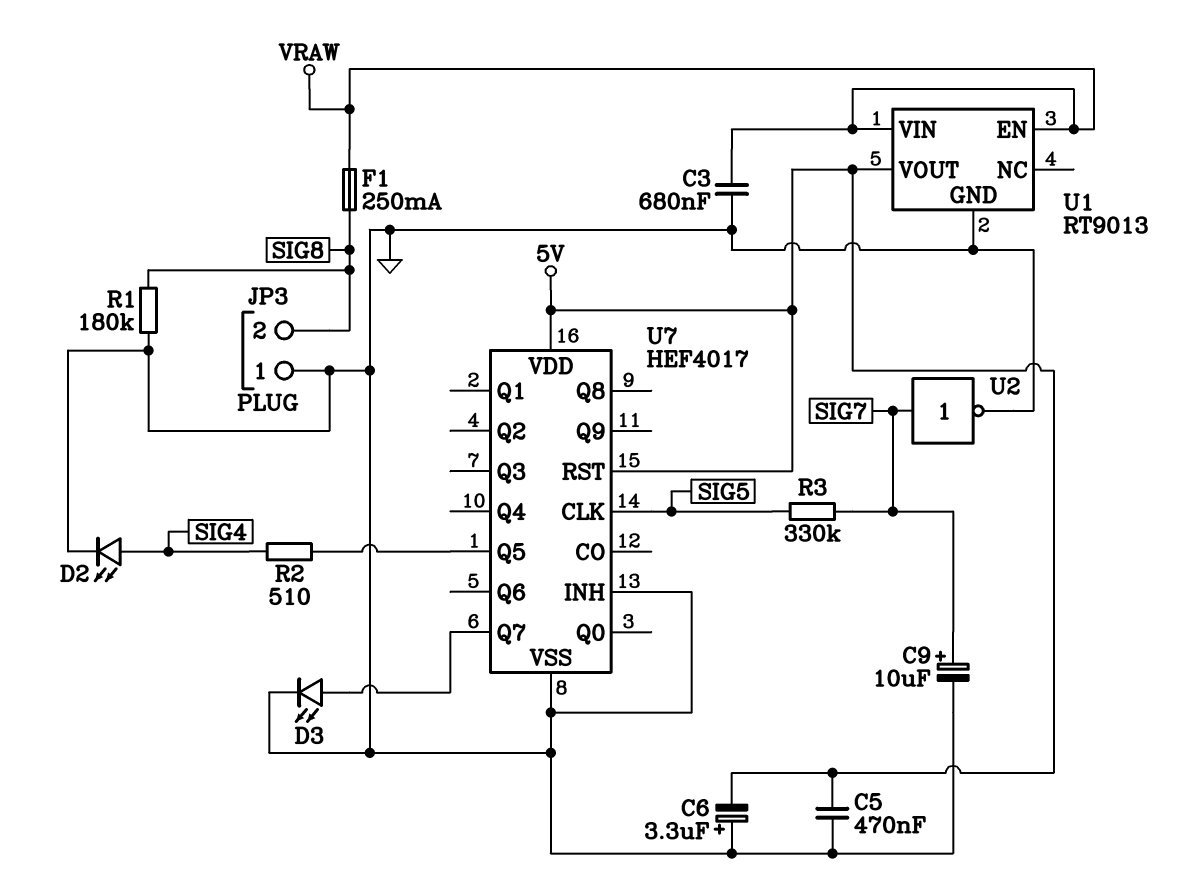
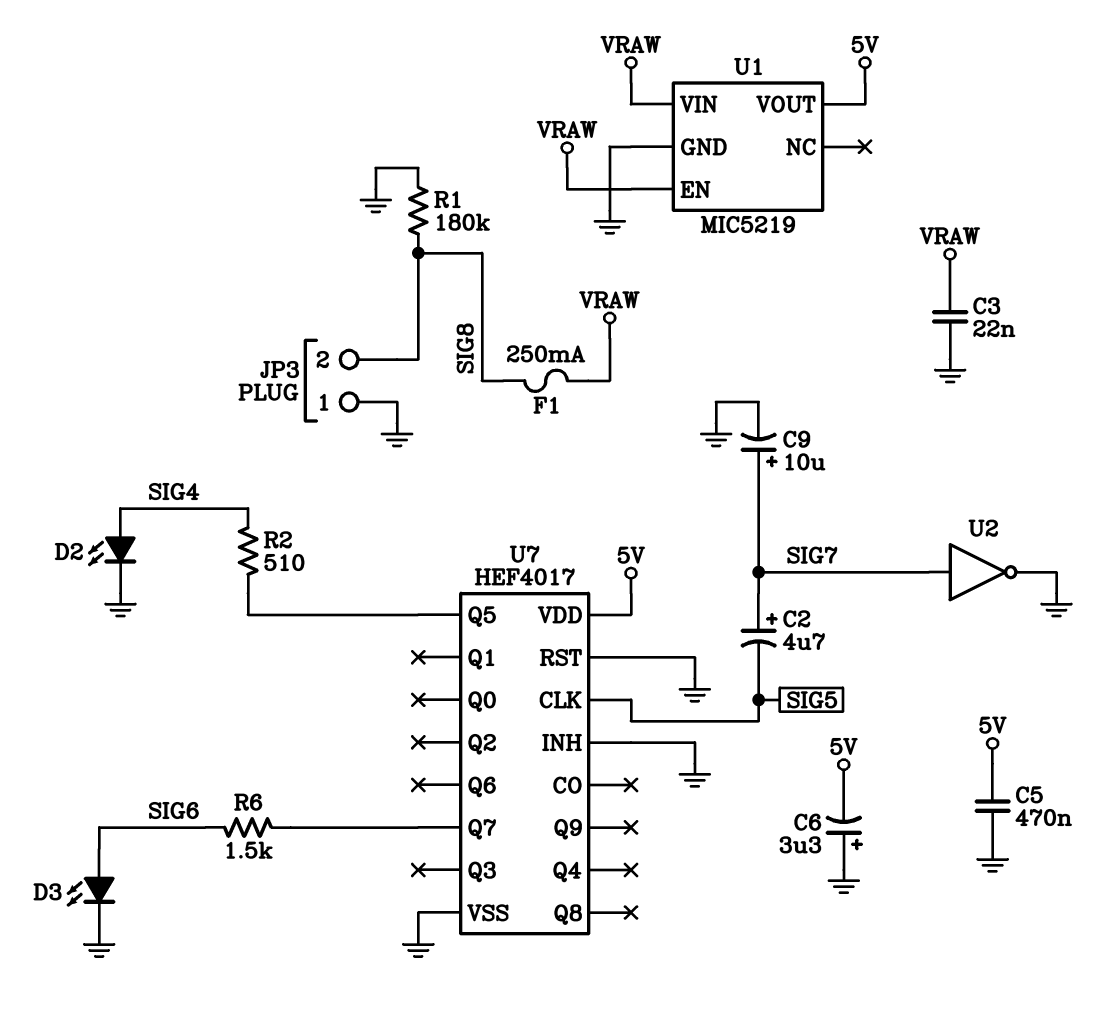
C2: none -> 4.7uF (plus SIG7, minus SIG5)
C3: 680nF (GND, VRAW) -> 22nF (GND, VRAW)
D3: LED (A U7/Q7, K GND) -> LED (A SIG6, K GND)
R3: 330k (SIG5, SIG7) -> none
R6: none -> 1.5k (SIG6, U7/Q7)
U1: RT9013 -> MIC5219
U7 pin RST: 5V -> GND

